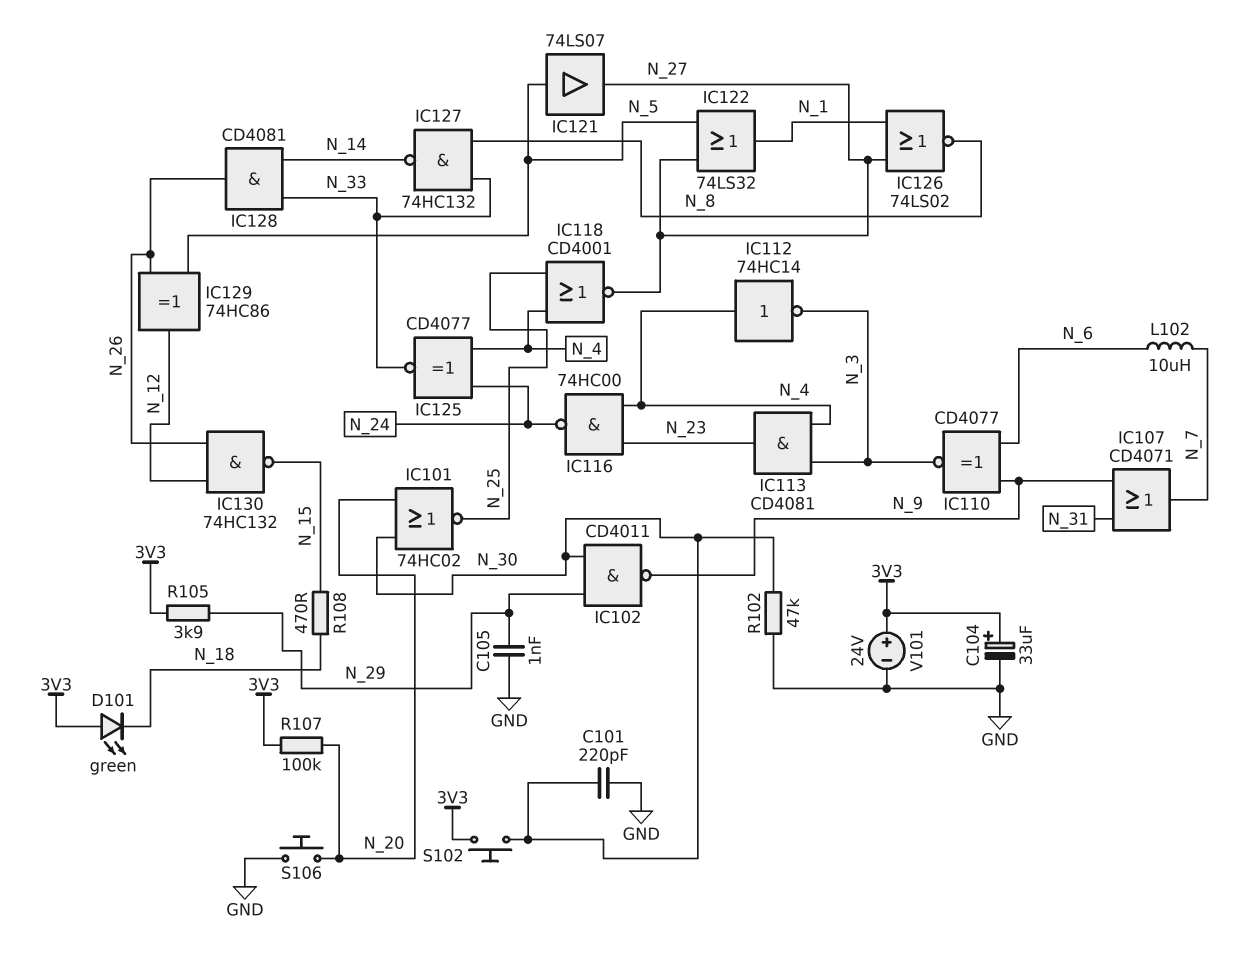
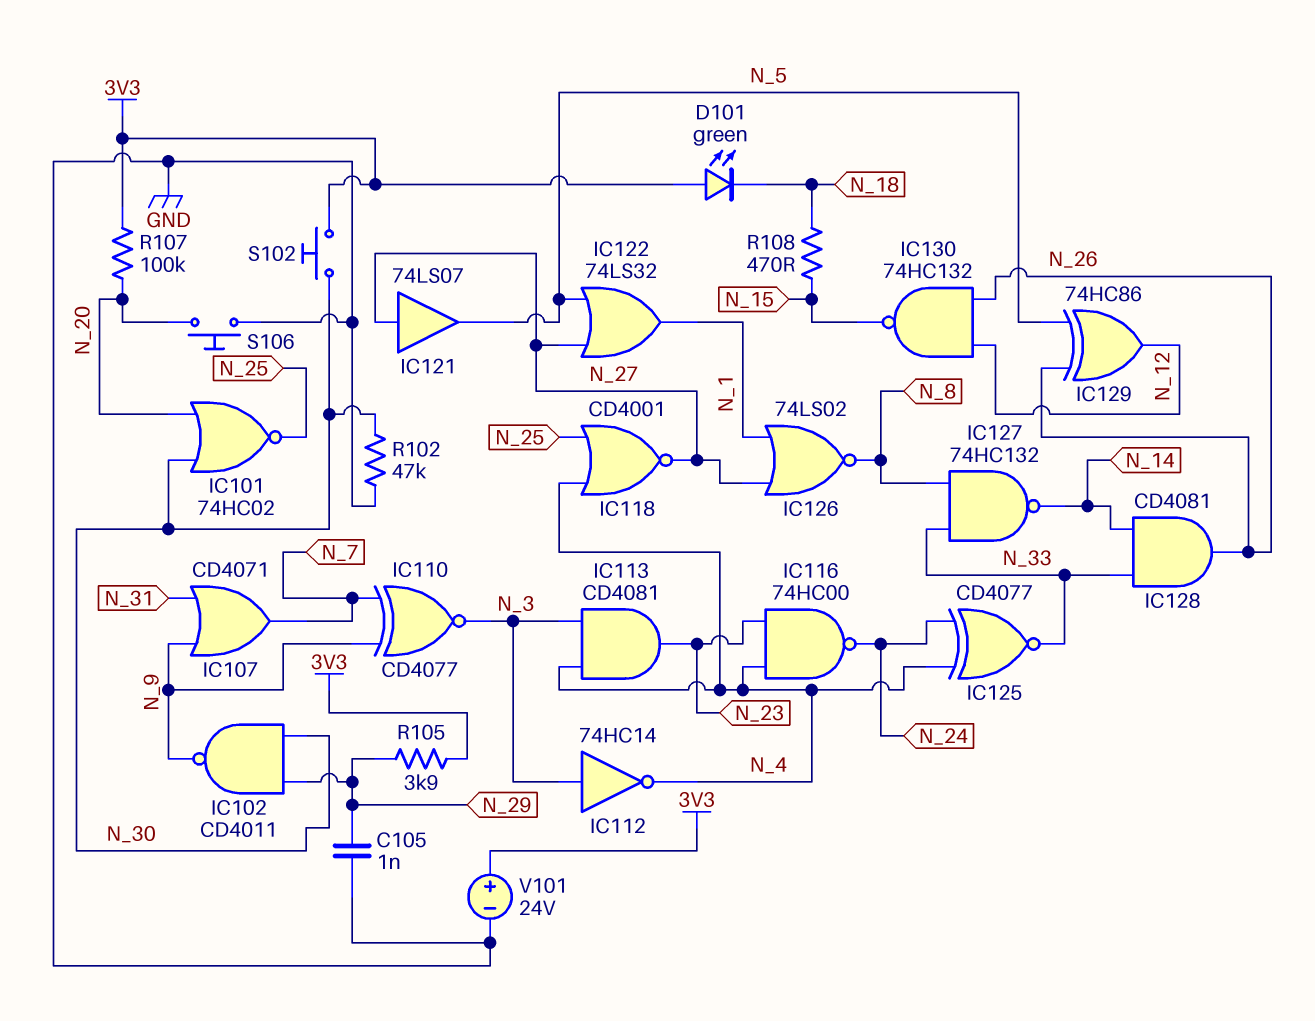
C101: 220pF (GND, N_30) -> none
C104: 33uF (plus 3V3, minus GND) -> none
IC110: XNOR CD4077 (in N_6, in N_9, out N_3) -> XNOR CD4077 (in N_7, in N_9, out N_3)
IC112: NOT 74HC14 (in N_4, out N_3) -> NOT 74HC14 (in N_3, out N_4)
IC121: buffer 74LS07 (in N_5, out N_27) -> buffer 74LS07 (in N_27, out N_5)
L102: 10uH (N_6, N_7) -> none

